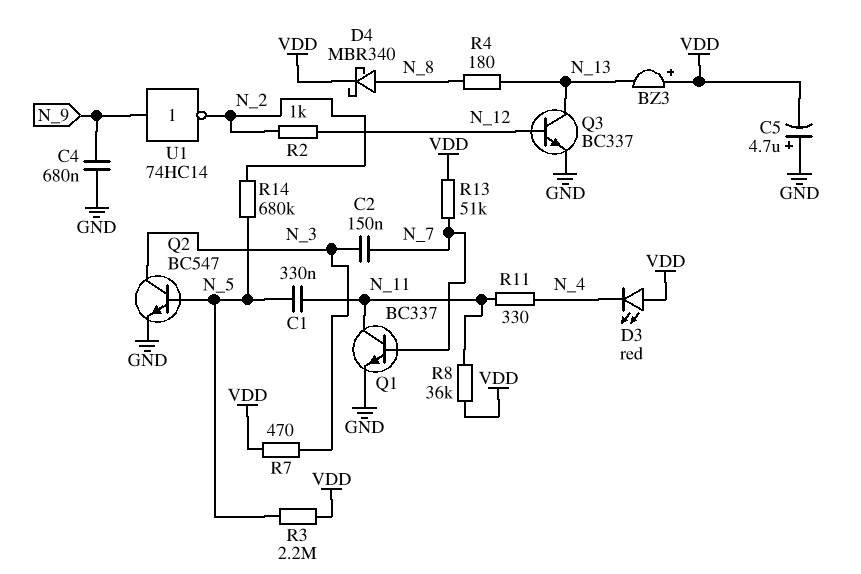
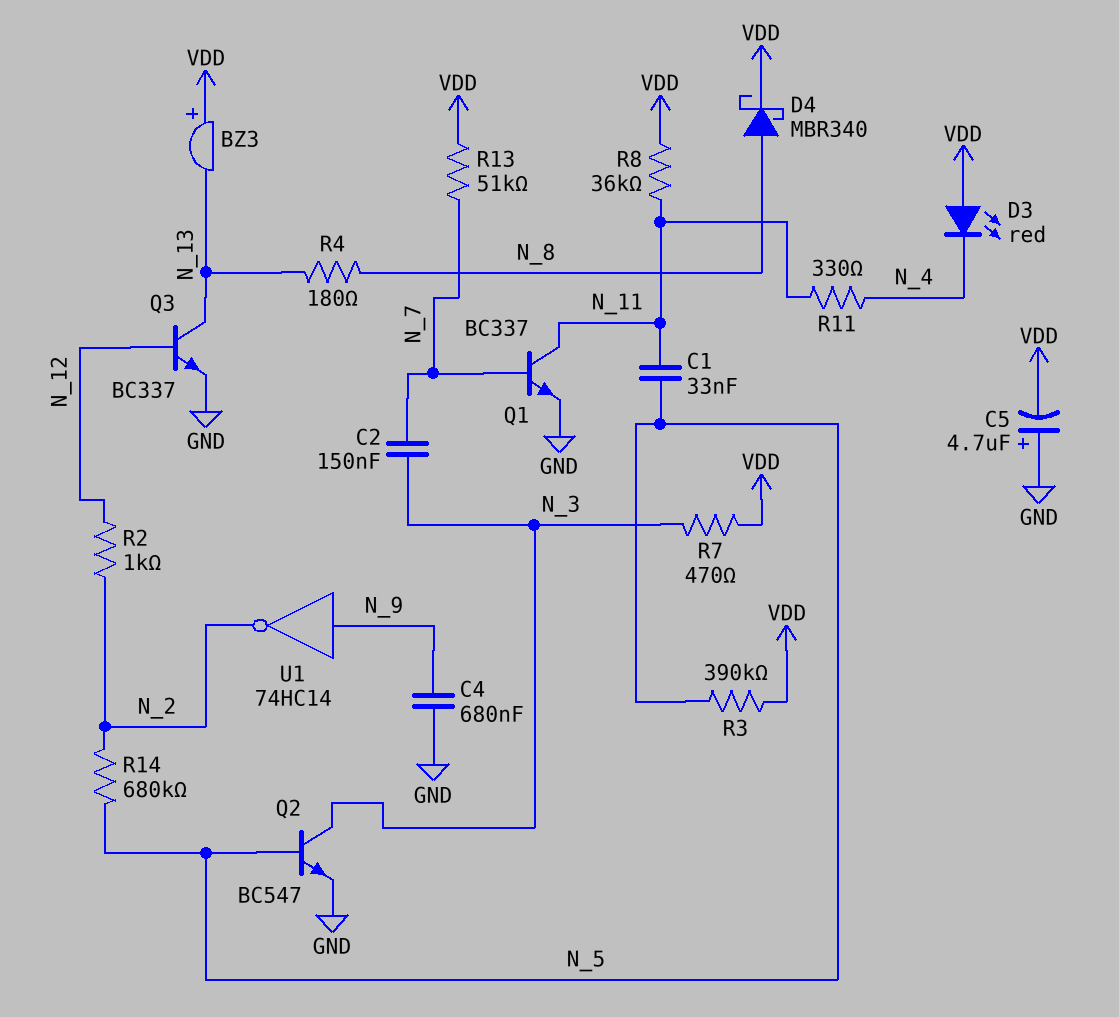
C1: 330nF (N_5, N_11) -> 33nF (N_5, N_11)
R3: 2.2M (N_5, VDD) -> 390k (N_5, VDD)

